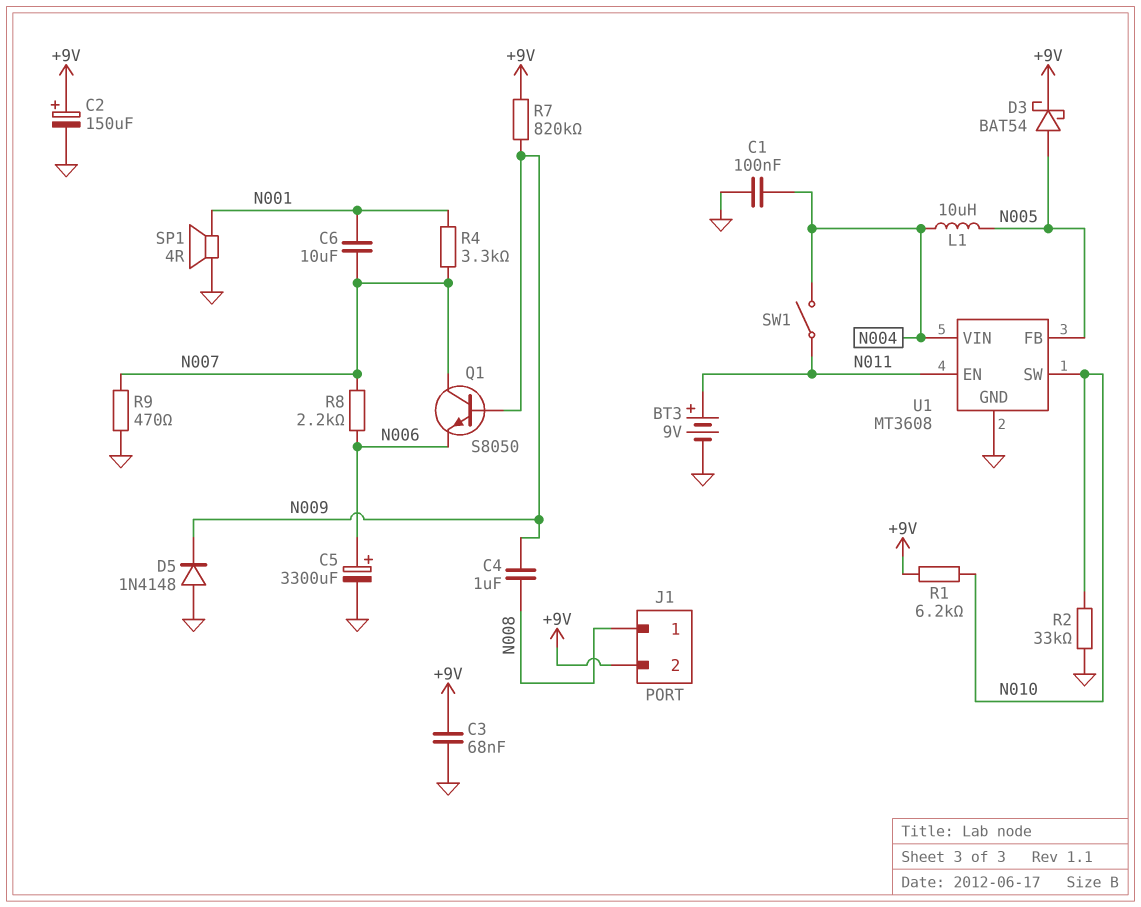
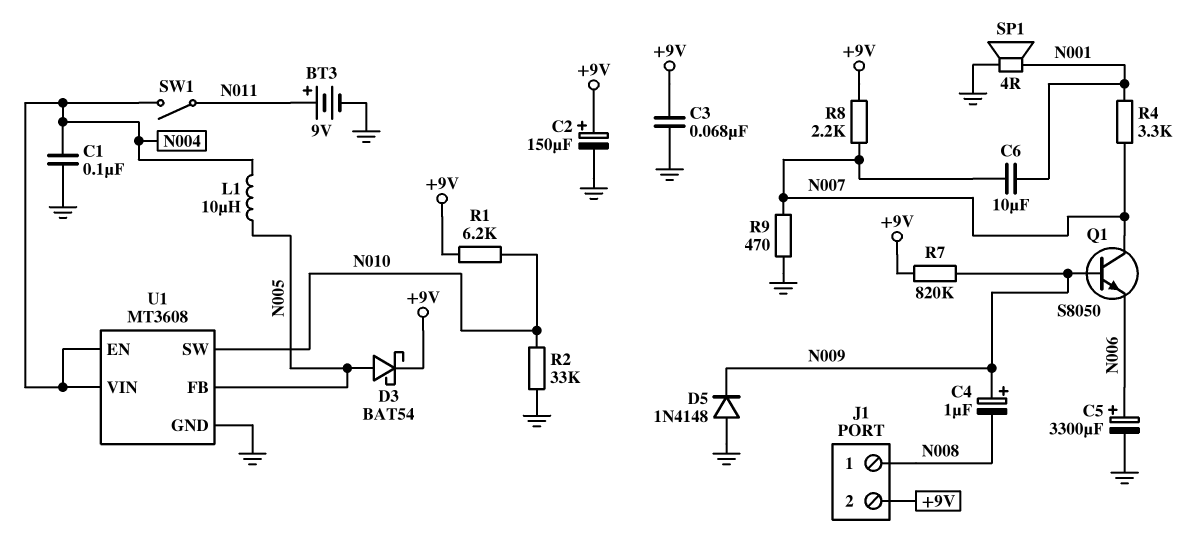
C4: 1uF (N008, N009) -> 1uF (plus N009, minus N008)
R8: 2.2k (N006, N007) -> 2.2k (+9V, N007)
U1 pin EN: N011 -> N004

